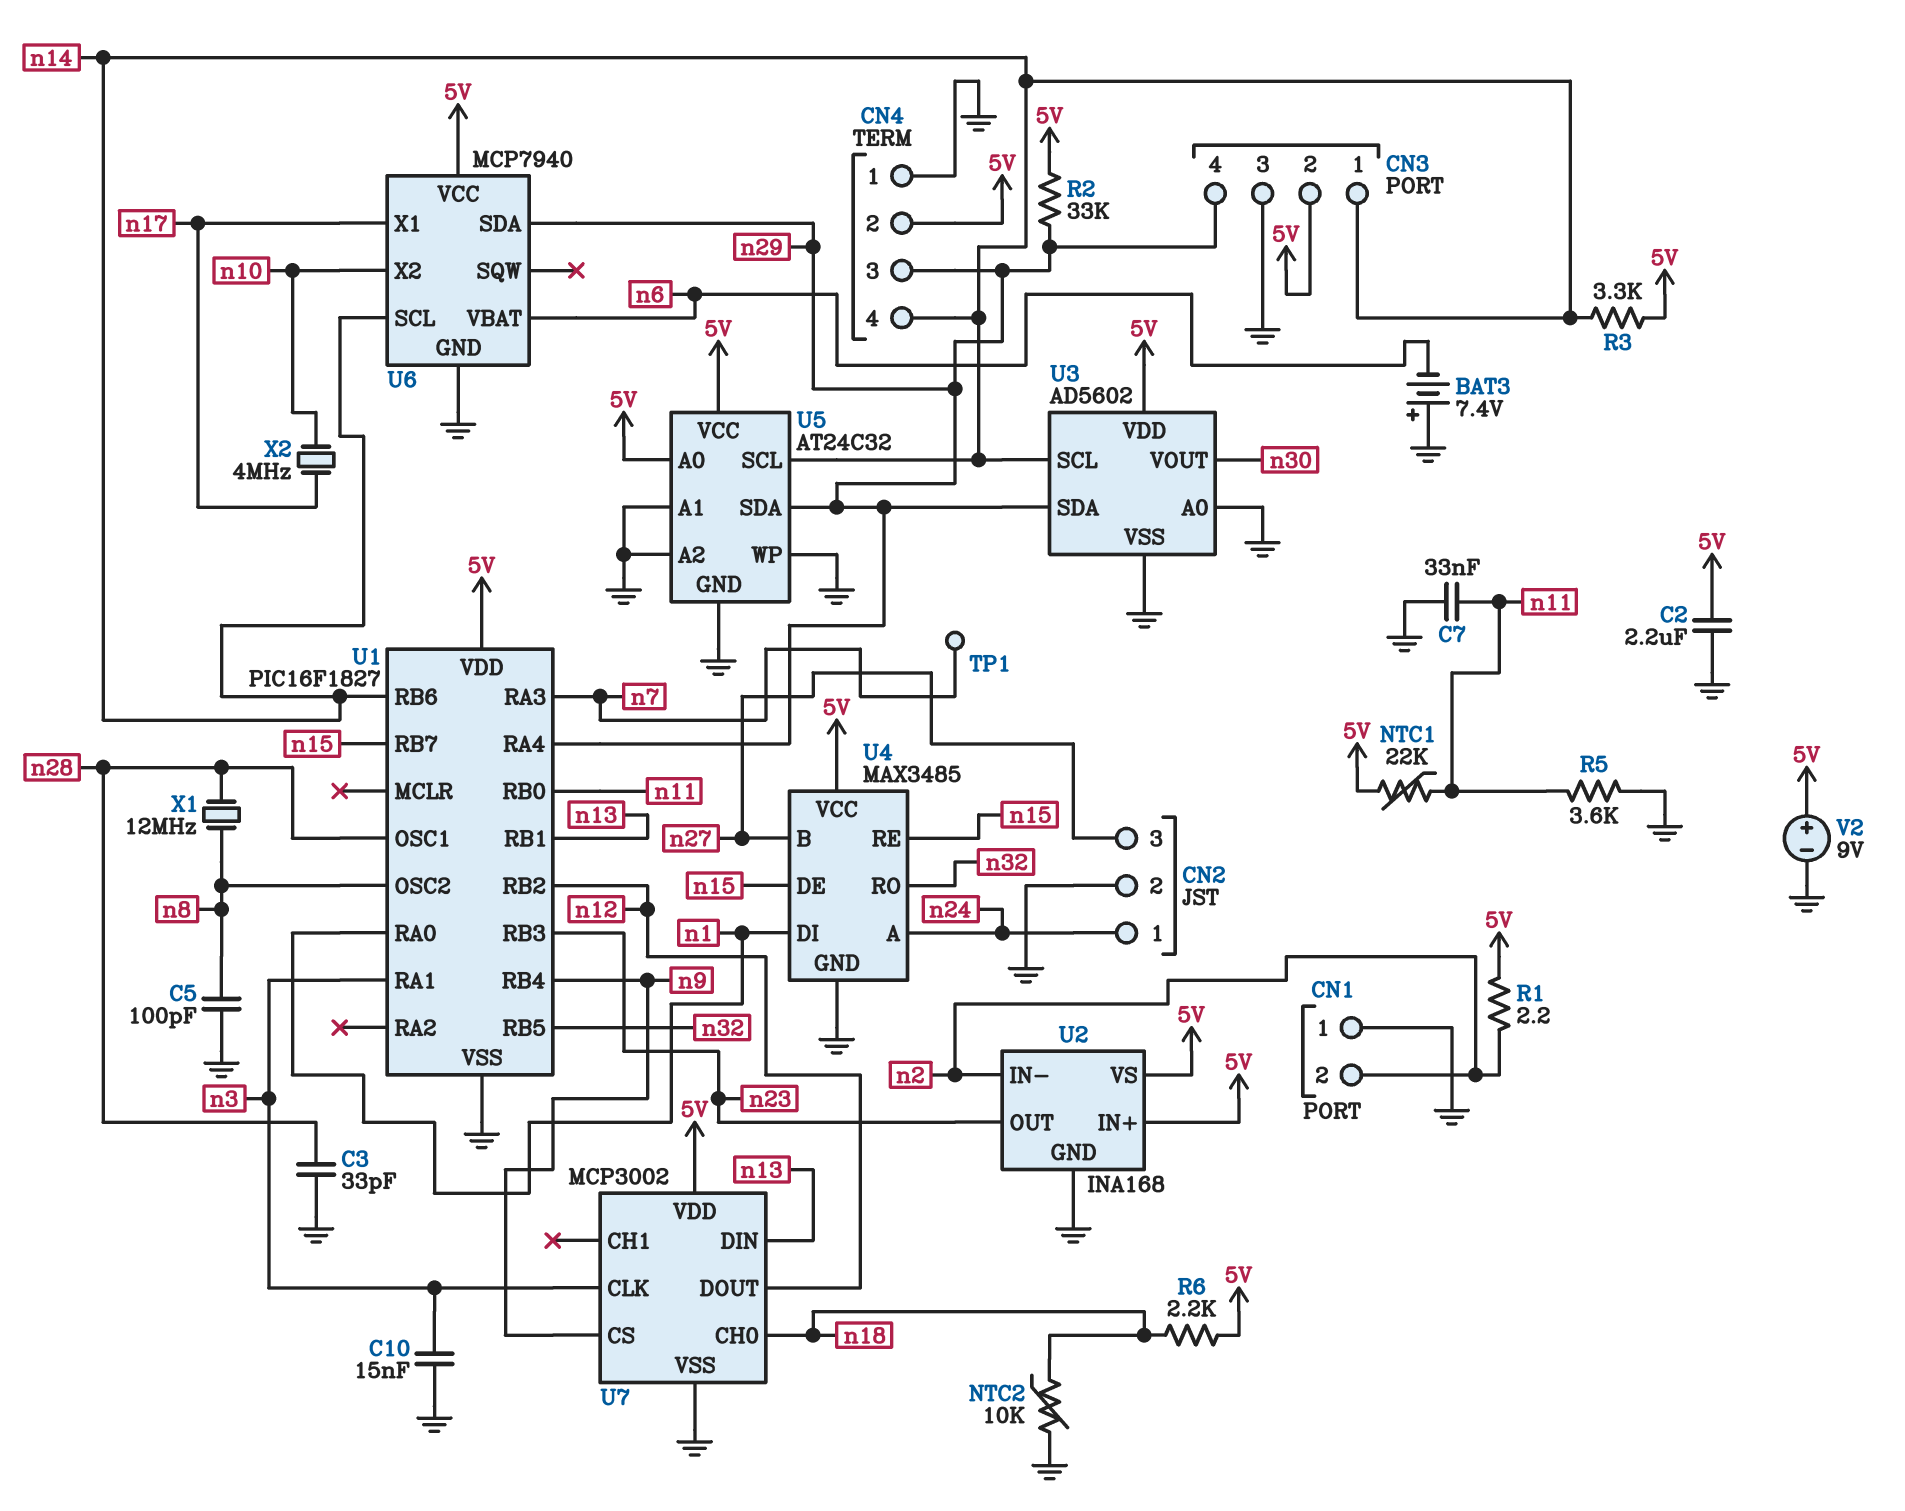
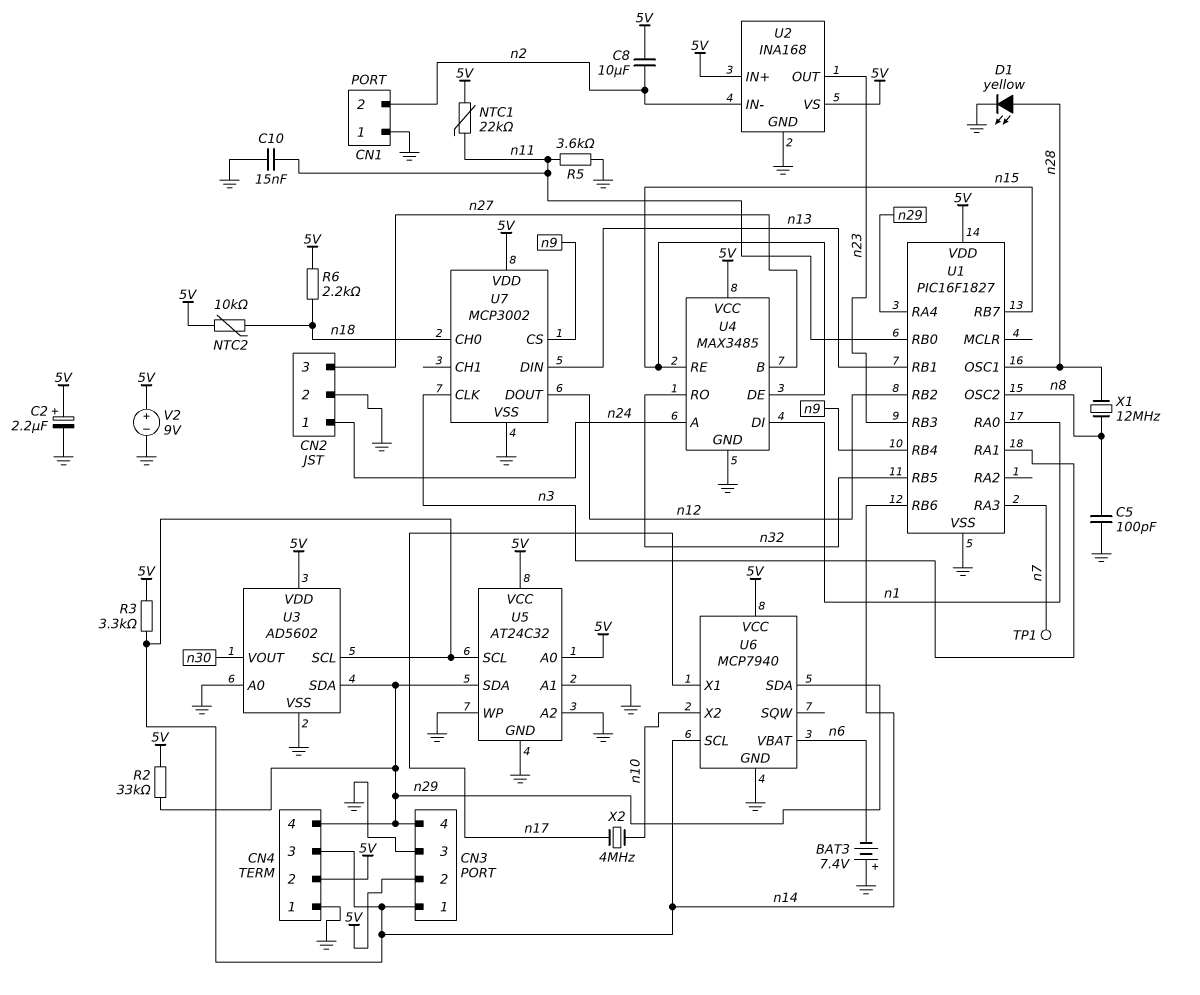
C2: 2.2uF (5V, GND) -> 2.2uF (plus 5V, minus GND)
C3: 33pF (GND, n28) -> none
C7: 33nF (GND, n11) -> none
C8: none -> 10uF (5V, n2)
C10: 15nF (GND, n3) -> 15nF (GND, n11)
CN4 pin 3: n29 -> n14
CN4 pin 4: n14 -> n29
D1: none -> LED yellow (A n28, K GND)
NTC2: 10k (GND, n18) -> 10k (5V, n18)
R1: 2.2 (5V, n2) -> none

